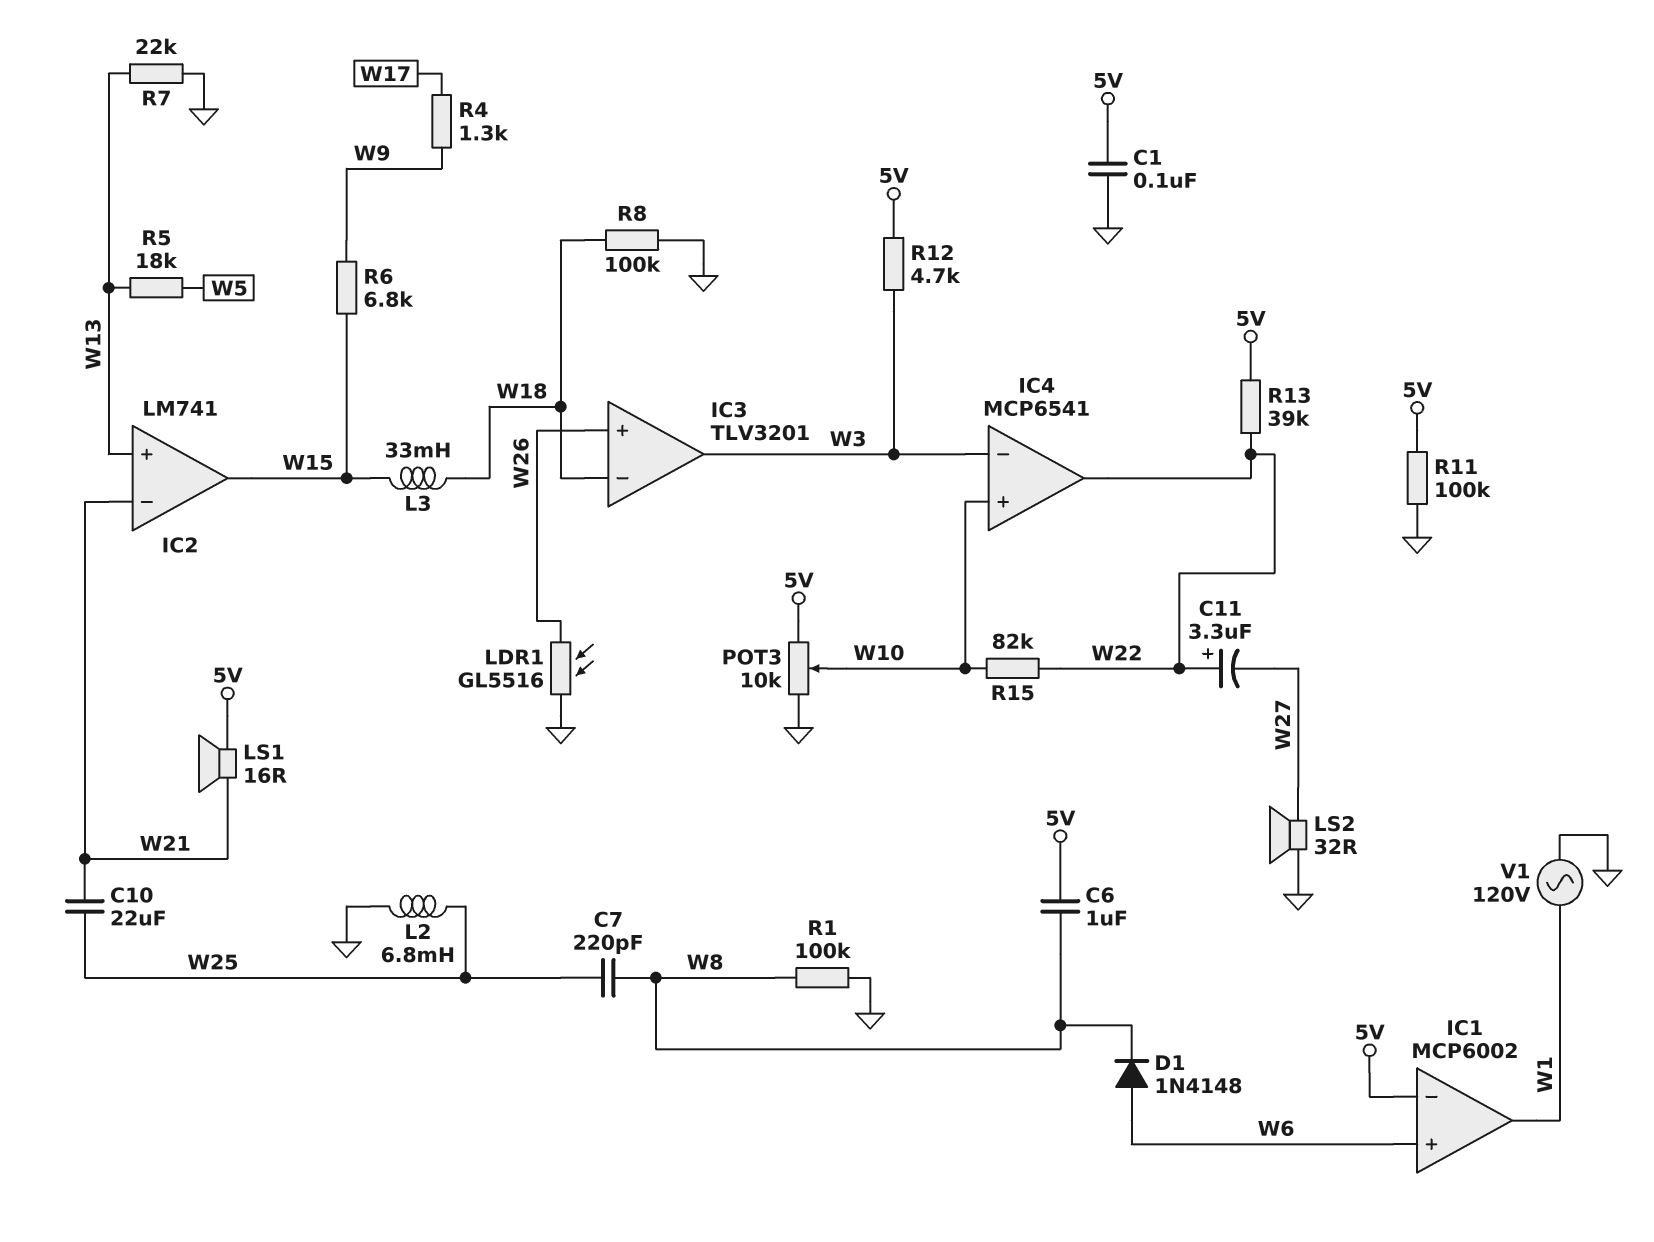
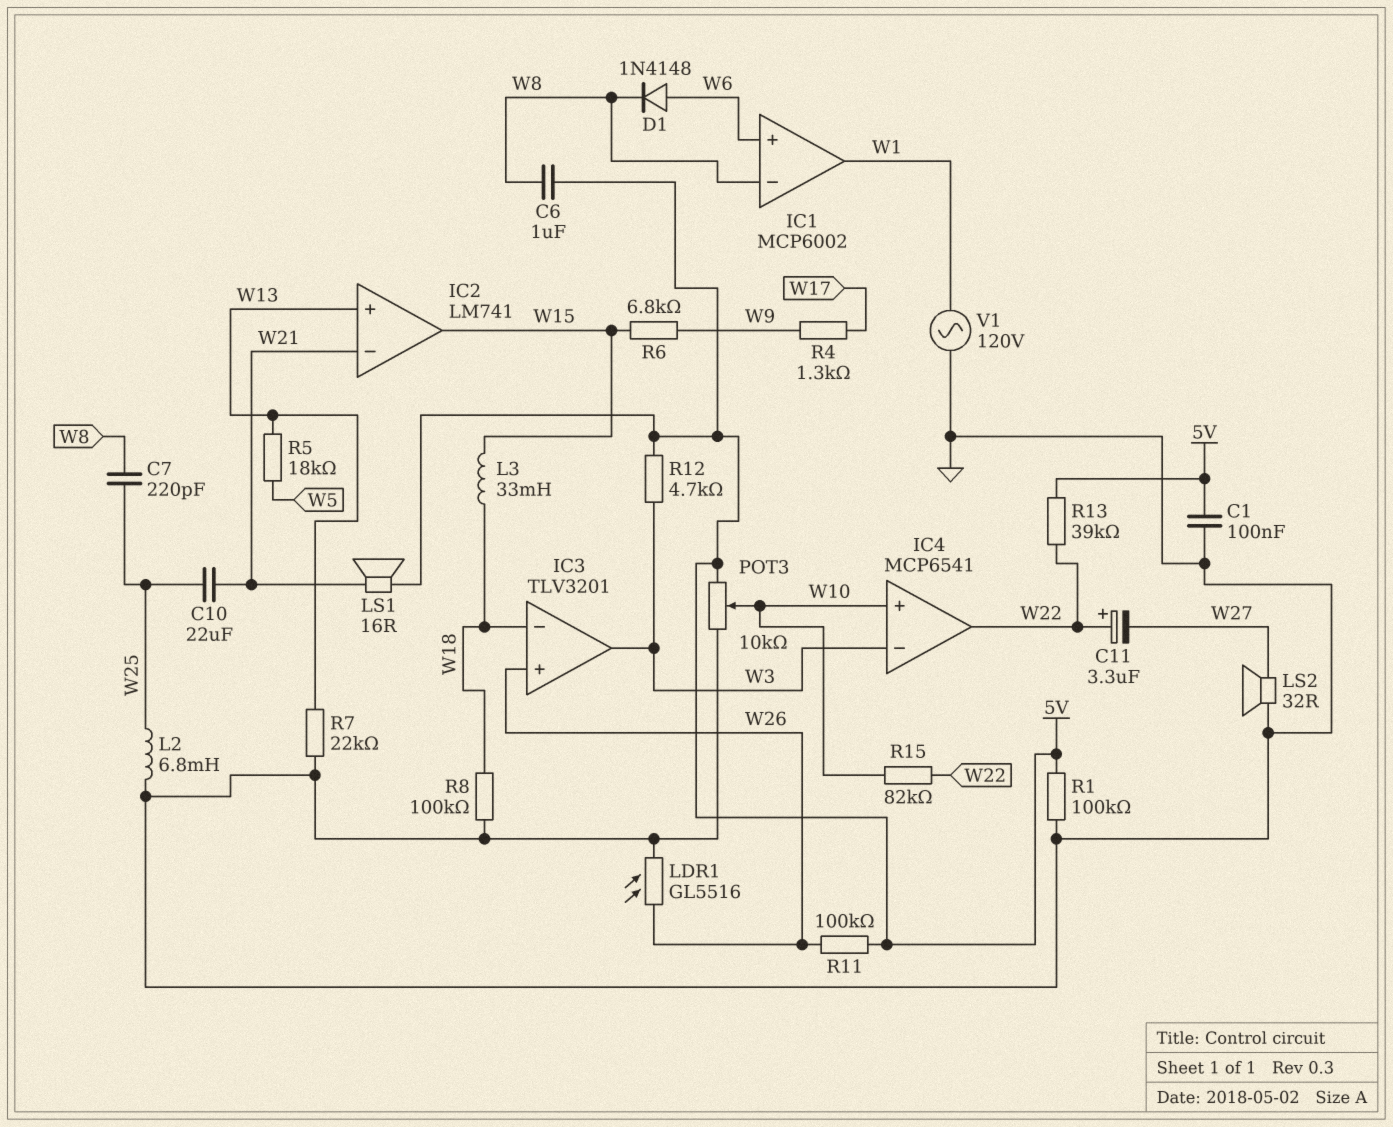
IC1 pin in-: 5V -> W8
R1: 100k (GND, W8) -> 100k (5V, GND)
R11: 100k (5V, GND) -> 100k (5V, W26)

